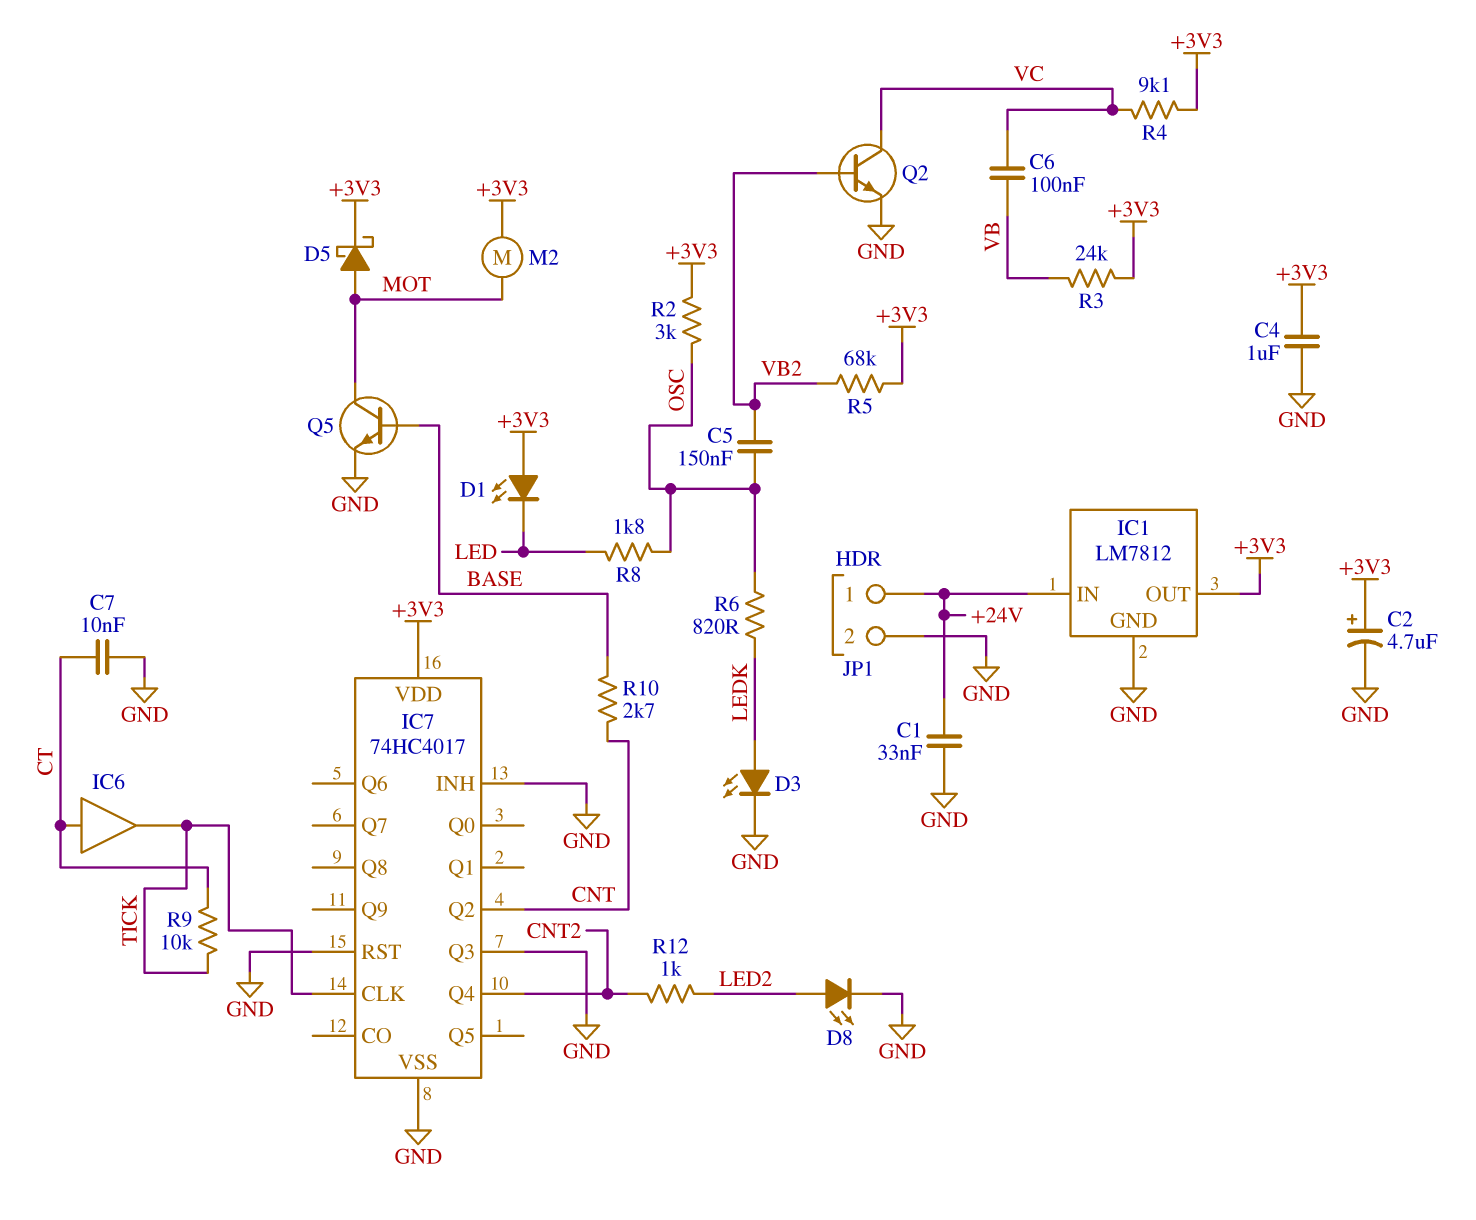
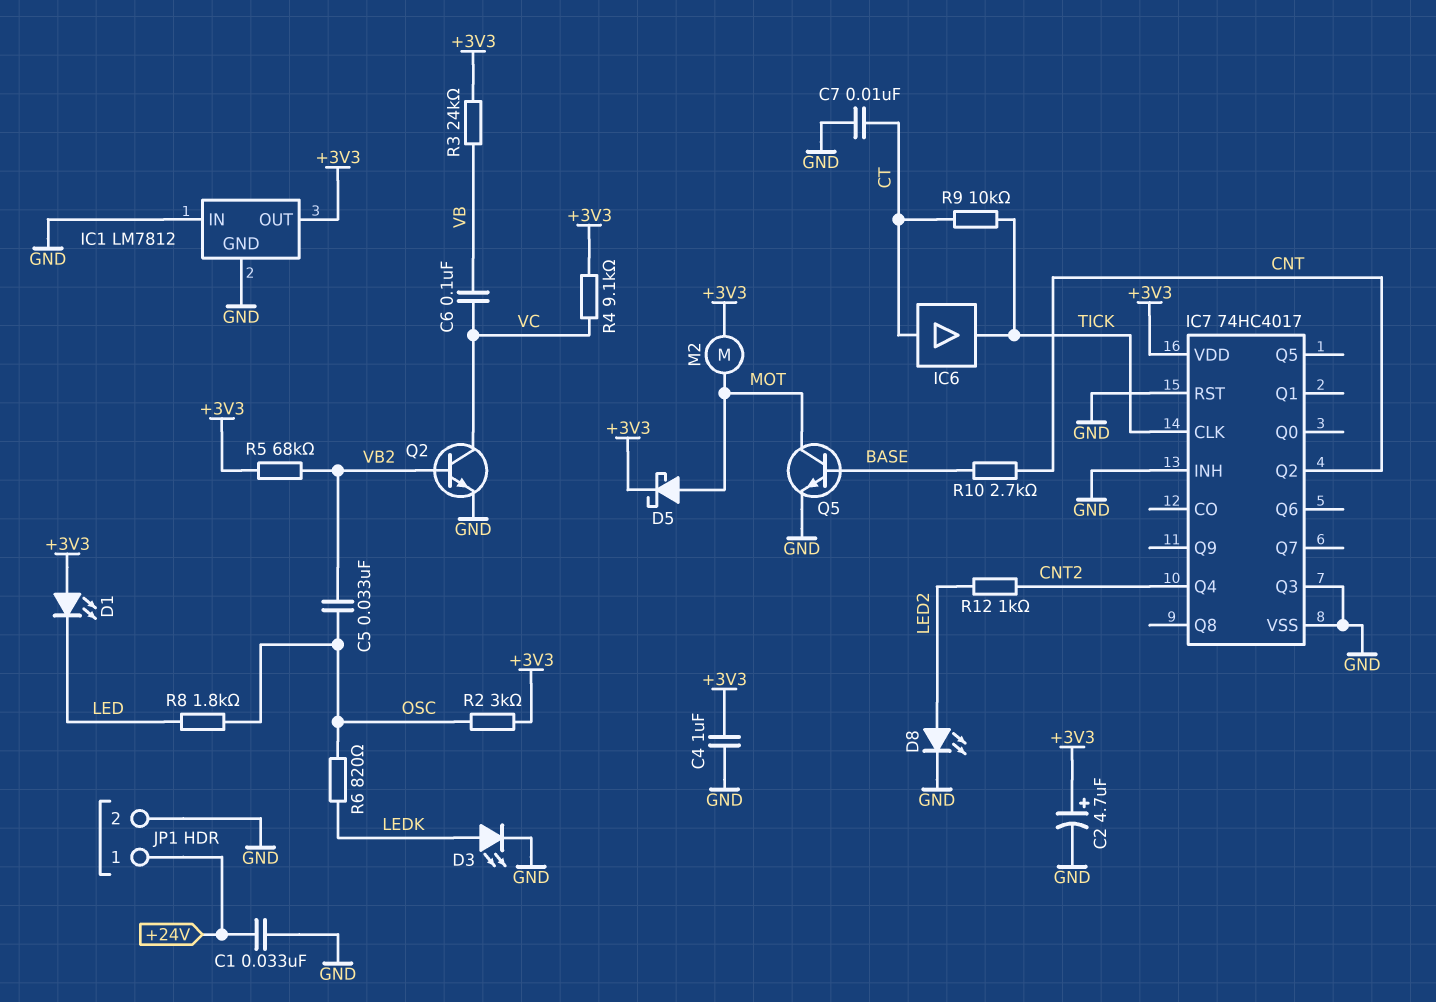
C5: 150nF (OSC, VB2) -> 33nF (OSC, VB2)
IC1 pin IN: +24V -> GND

